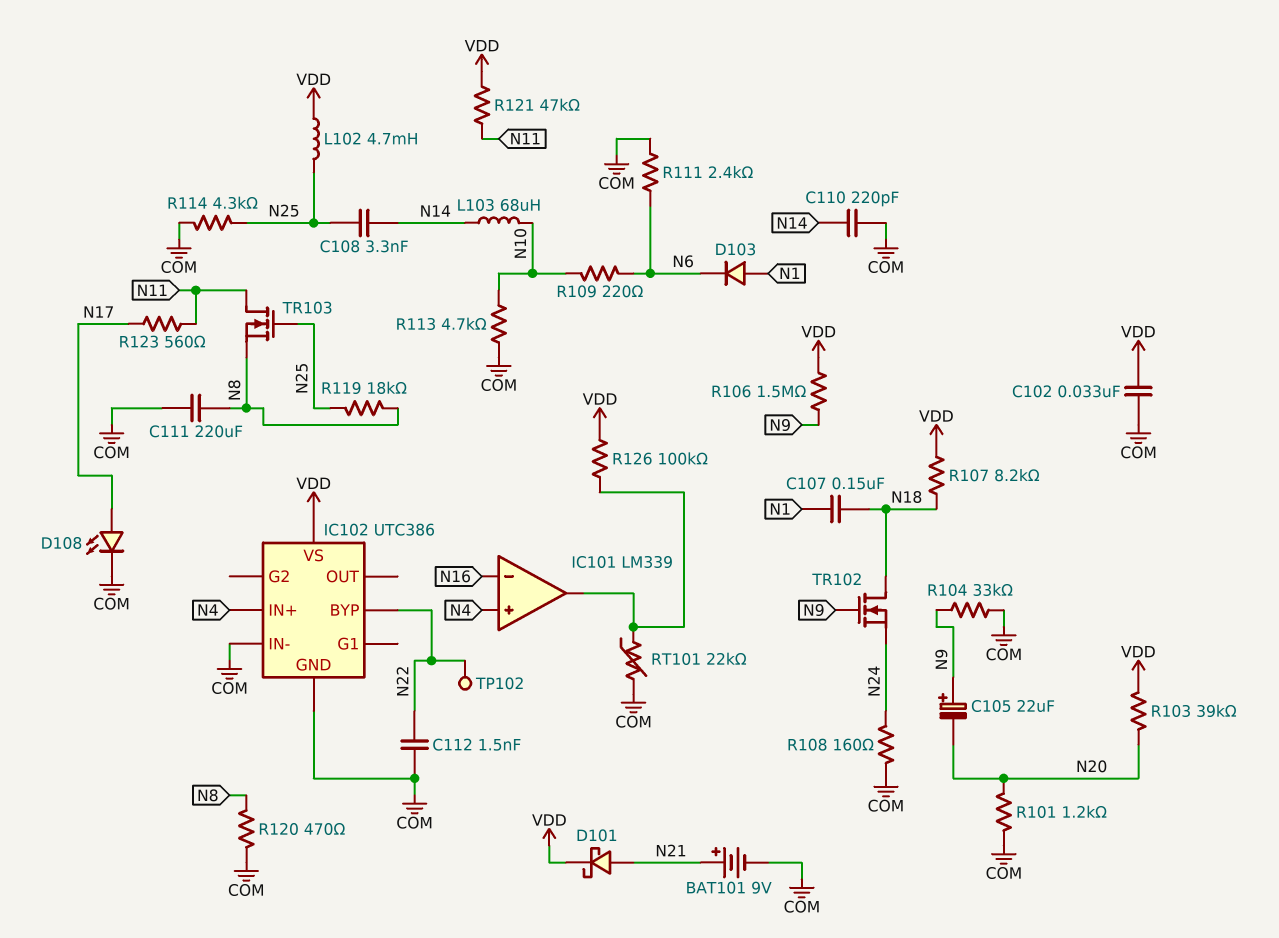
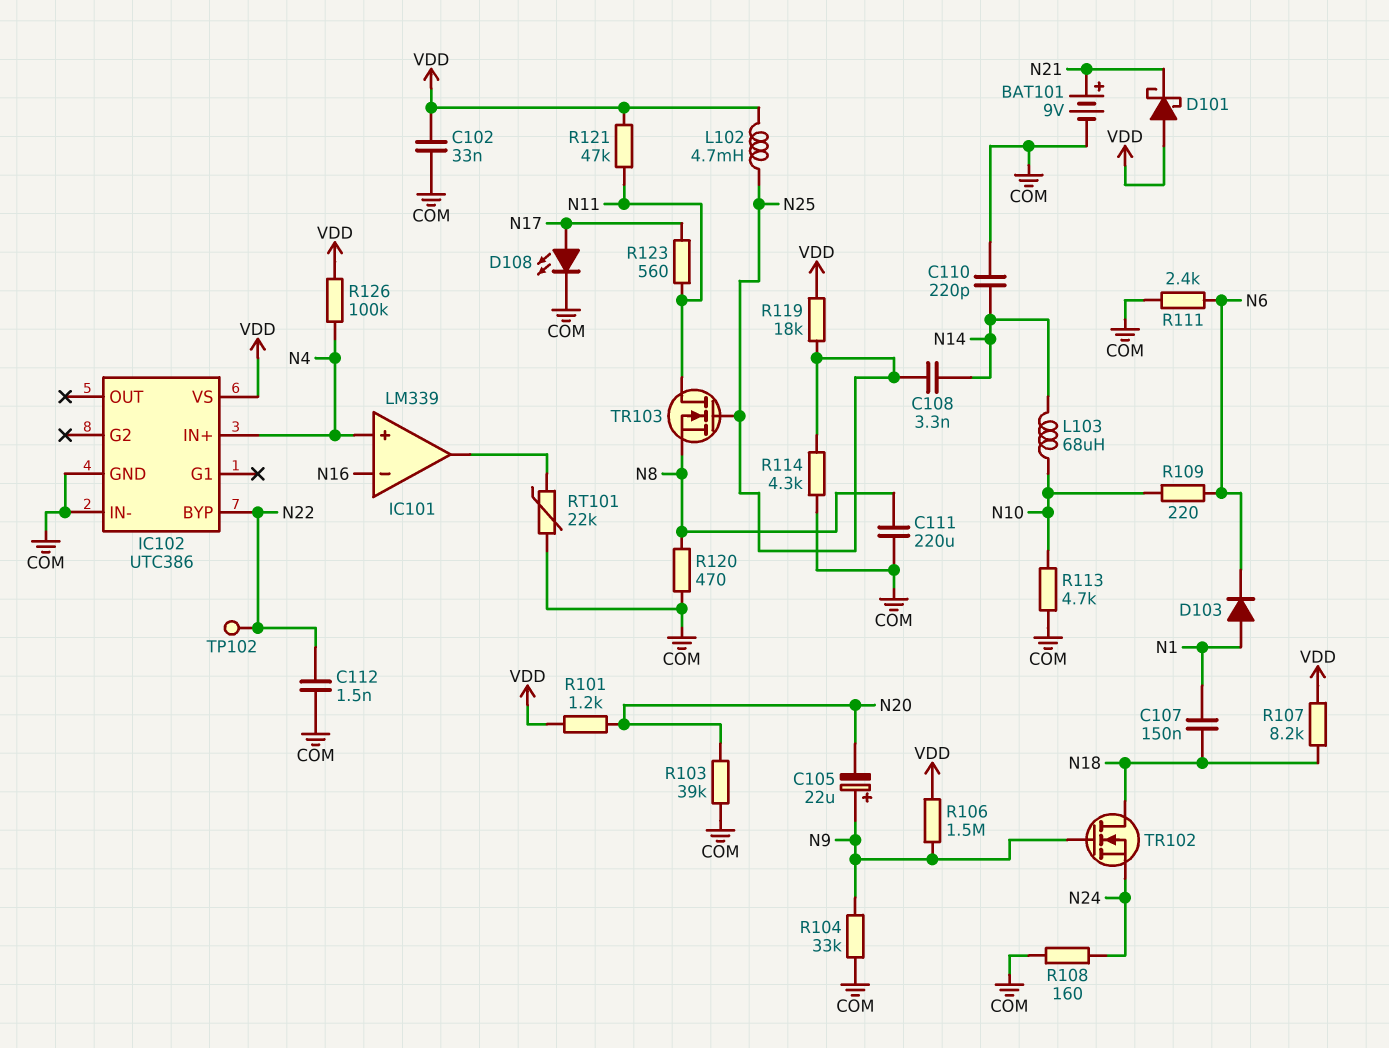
D101: schottky (A N21, K VDD) -> schottky (A VDD, K N21)
R101: 1.2k (COM, N20) -> 1.2k (N20, VDD)
R103: 39k (N20, VDD) -> 39k (COM, N20)
R119: 18k (N8, N25) -> 18k (N25, VDD)
R126: 100k (IC101/out, VDD) -> 100k (N4, VDD)

